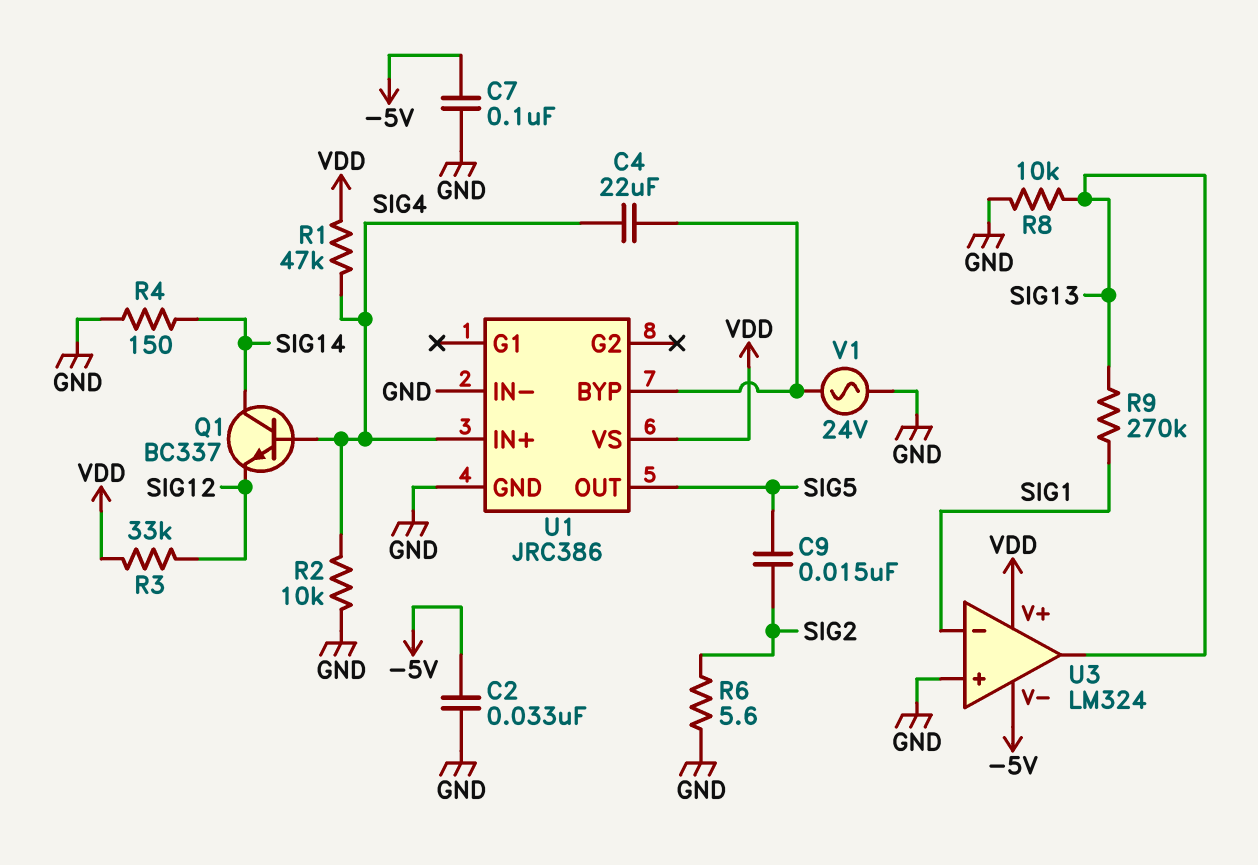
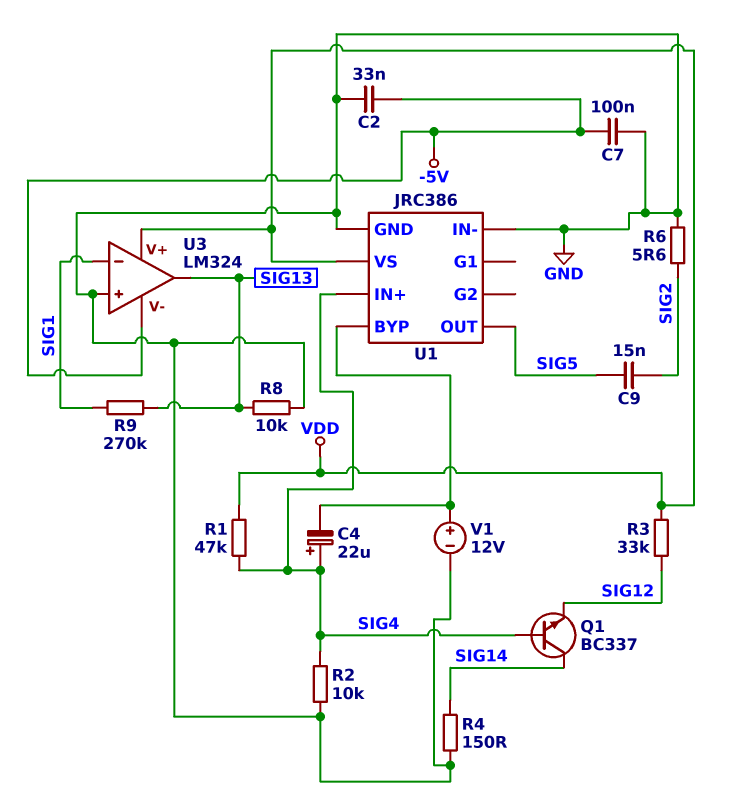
C4: 22uF (SIG4, U1/BYP) -> 22uF (plus SIG4, minus U1/BYP)
V1: AC 24V (GND, U1/BYP) -> 12V (plus U1/BYP, minus GND)

